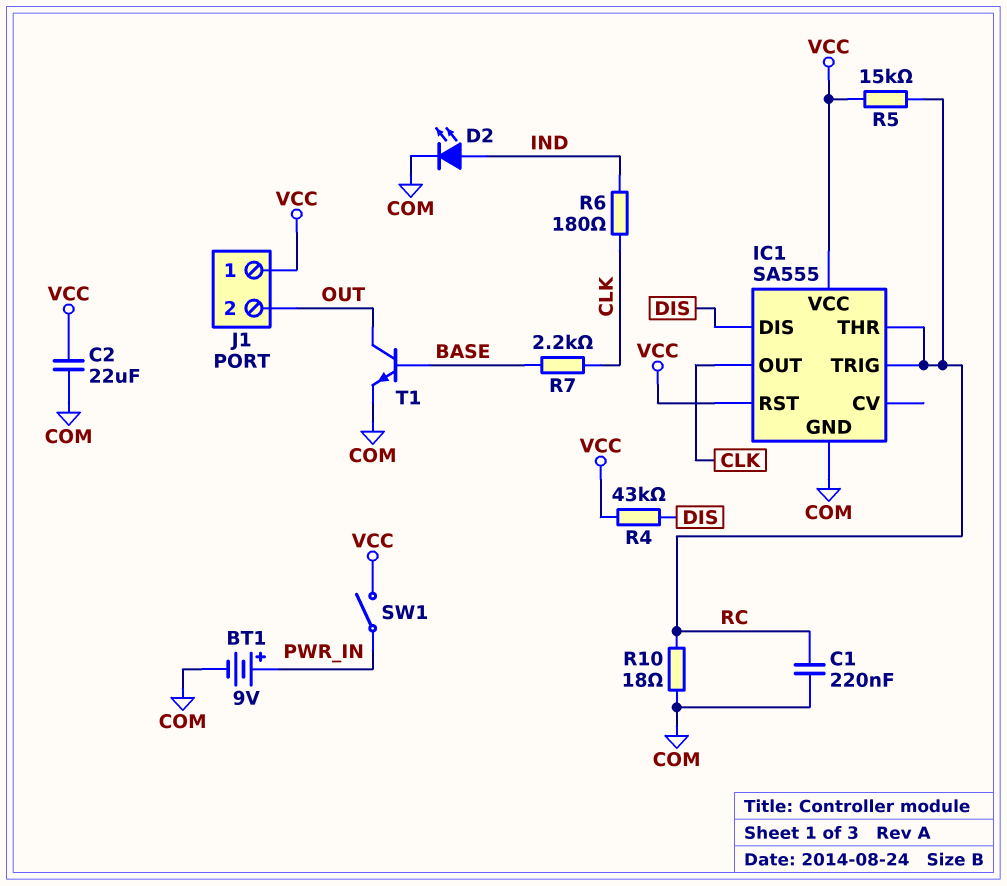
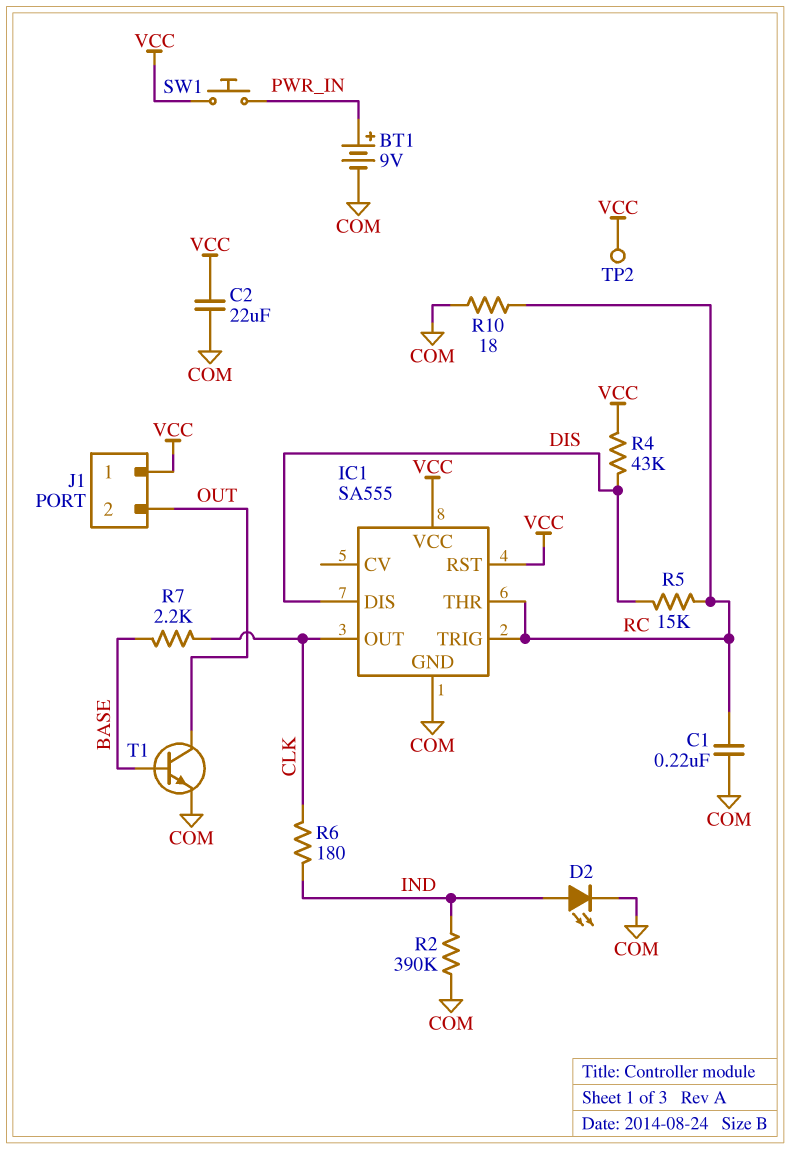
R2: none -> 390k (COM, IND)
R5: 15k (RC, VCC) -> 15k (DIS, RC)
SW1: switch (PWR_IN, VCC) -> button (PWR_IN, VCC)
TP2: none -> test point (VCC)

